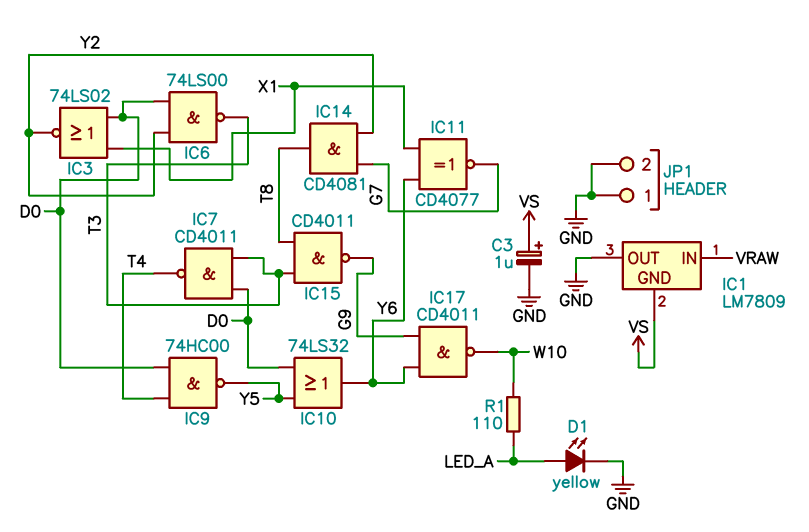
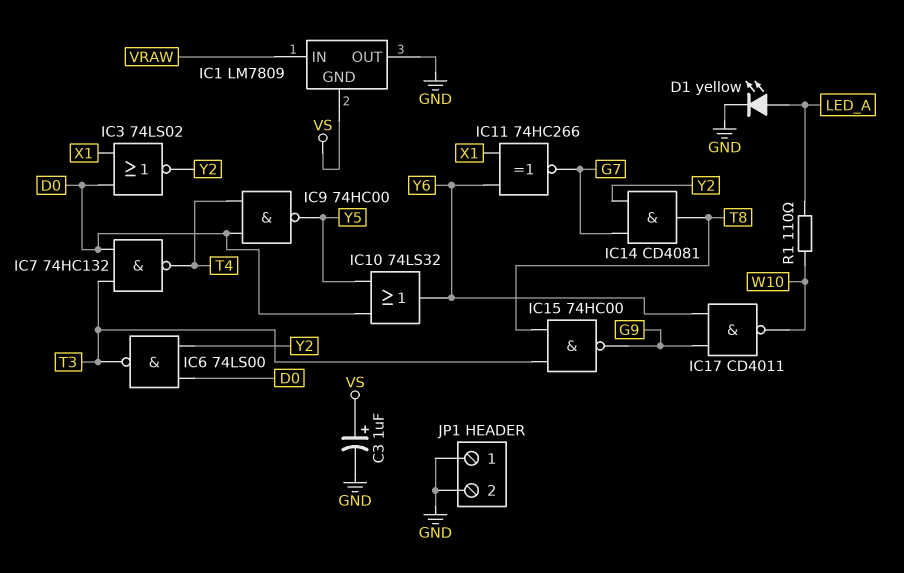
IC7: NAND CD4011 (in D0, in T3, out T4) -> NAND 74HC132 (in D0, in T3, out T4)
IC11: XNOR CD4077 (in X1, in Y6, out G7) -> XNOR 74HC266 (in X1, in Y6, out G7)
IC15: NAND CD4011 (in T3, in T8, out G9) -> NAND 74HC00 (in T3, in T8, out G9)

